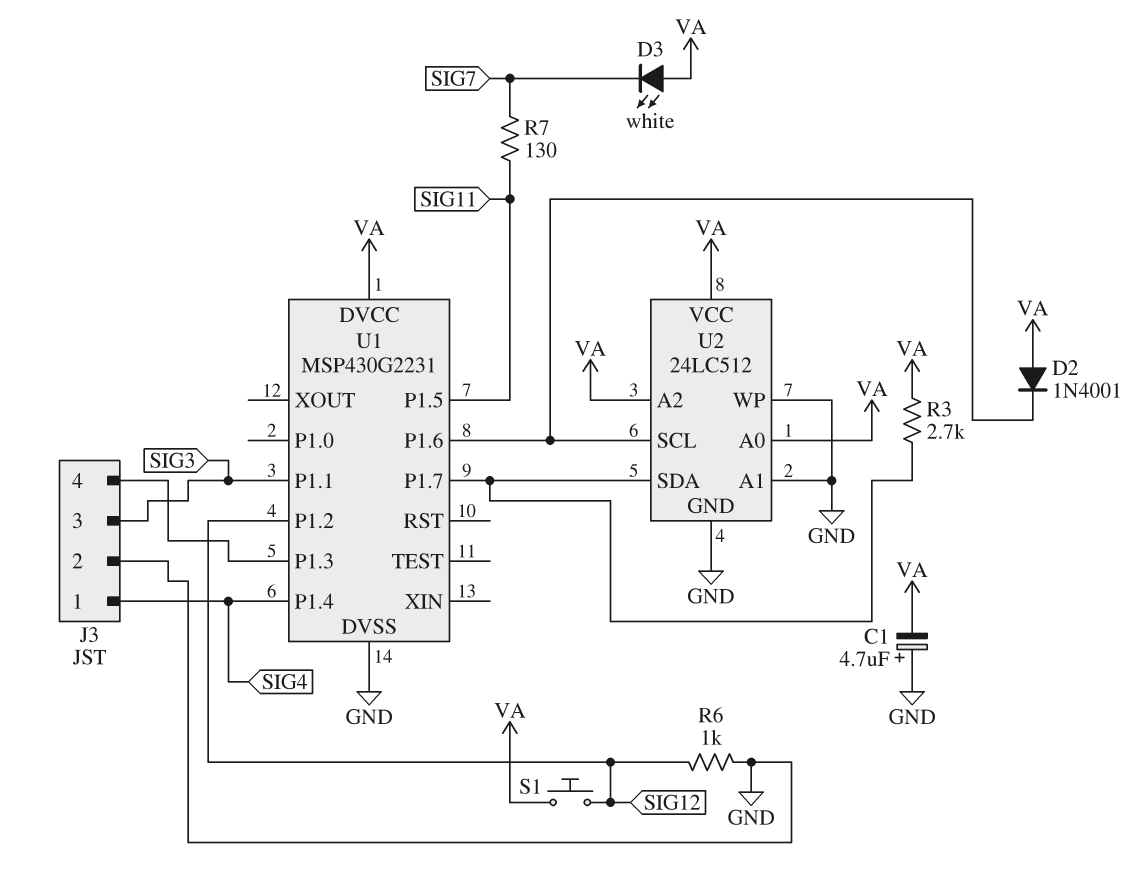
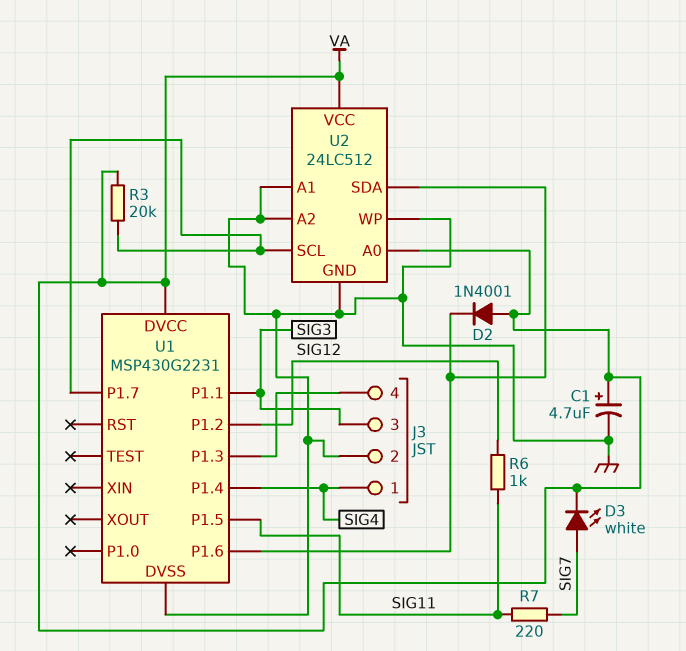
C1: 4.7uF (plus GND, minus VA) -> 4.7uF (plus VA, minus GND)
D3: LED white (A VA, K SIG7) -> LED white (A SIG7, K VA)
R3: 2.7k (U1/P1.7, VA) -> 20k (U1/P1.7, VA)
R6: 1k (GND, SIG12) -> 1k (SIG11, SIG12)
R7: 130 (SIG7, SIG11) -> 220 (SIG7, SIG11)
S1: button (SIG12, VA) -> none
U2 pin A2: VA -> GND
U2 pin SCL: U1/P1.6 -> U1/P1.7
U2 pin SDA: U1/P1.7 -> U1/P1.6

